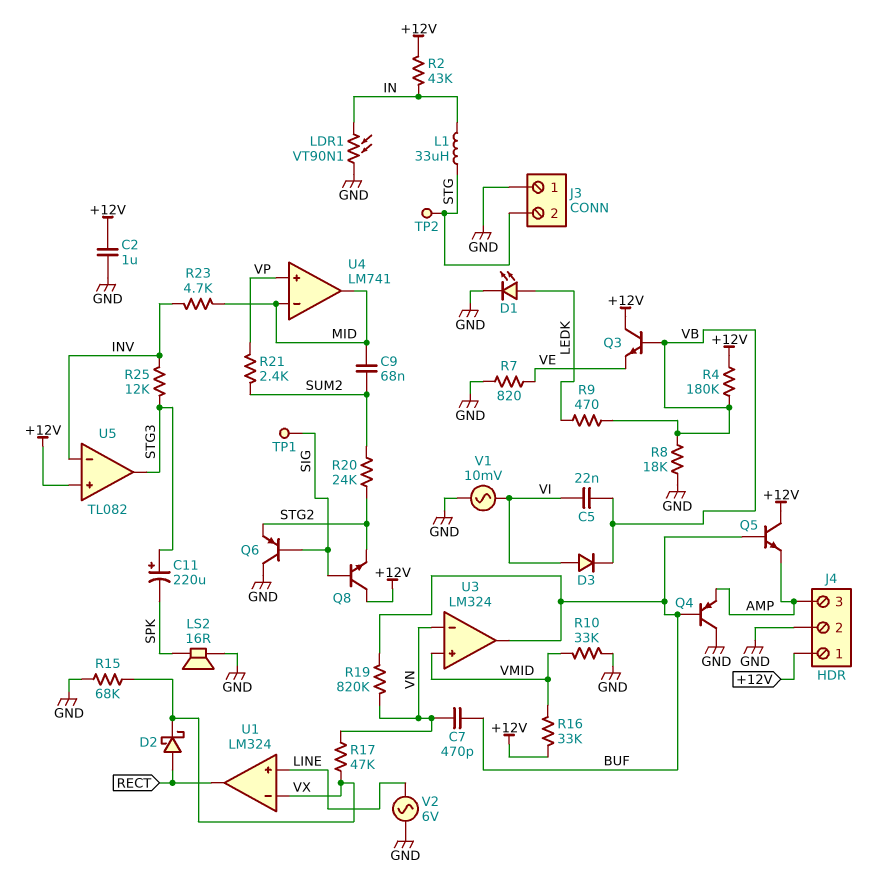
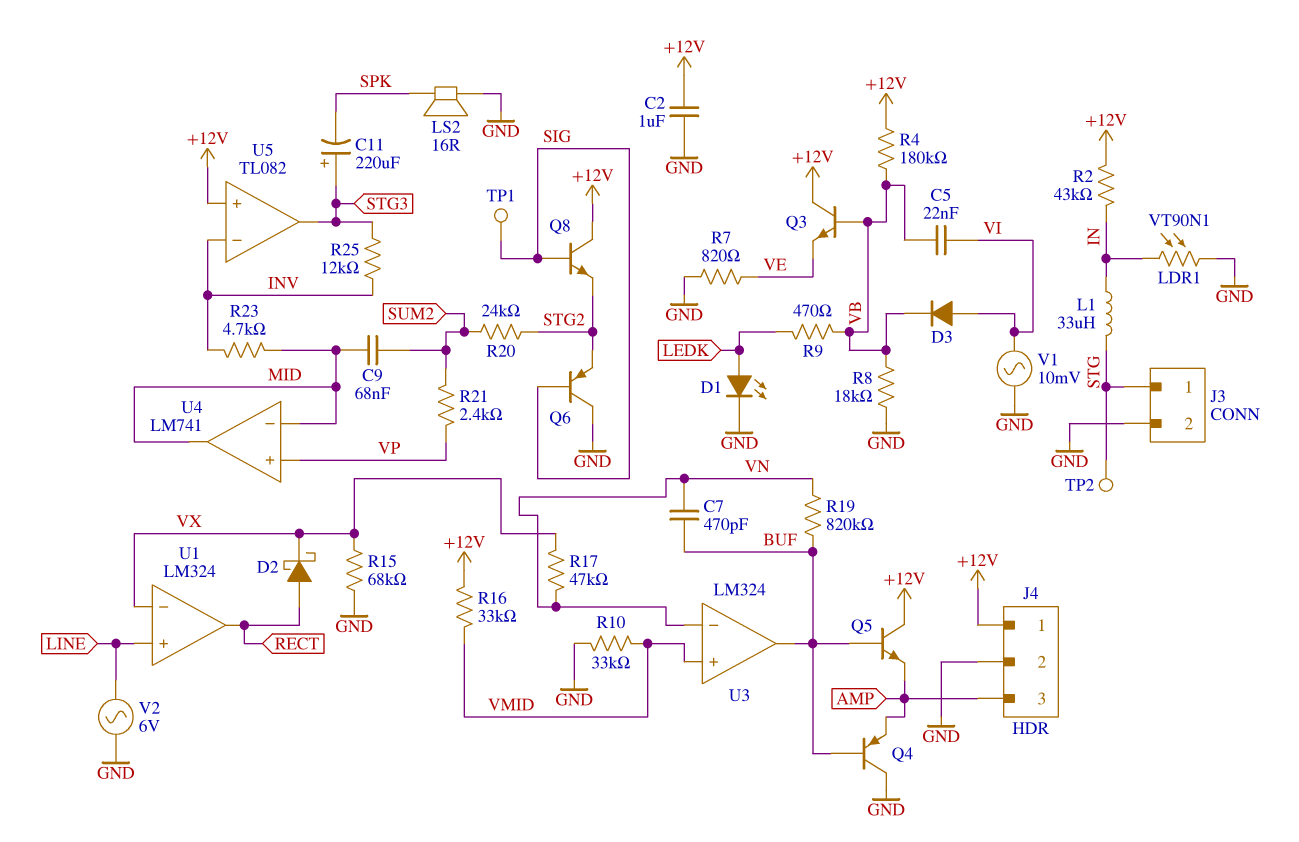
J3 pin 1: GND -> STG
J3 pin 2: STG -> GND

